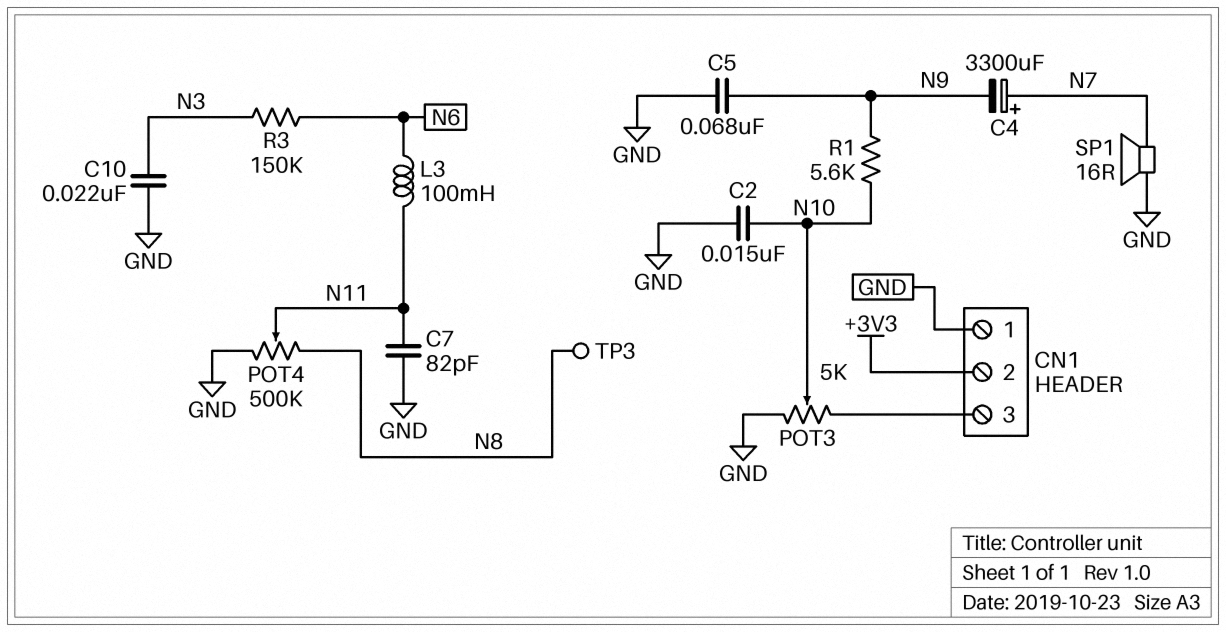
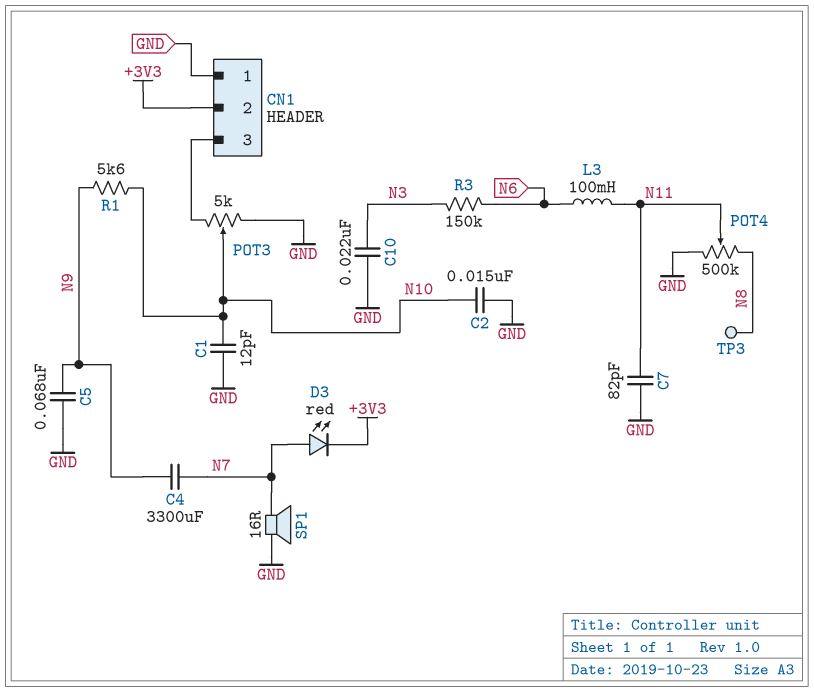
C1: none -> 12pF (GND, N10)
C4: 3300uF (plus N7, minus N9) -> 3300uF (N7, N9)
D3: none -> LED red (A N7, K +3V3)

